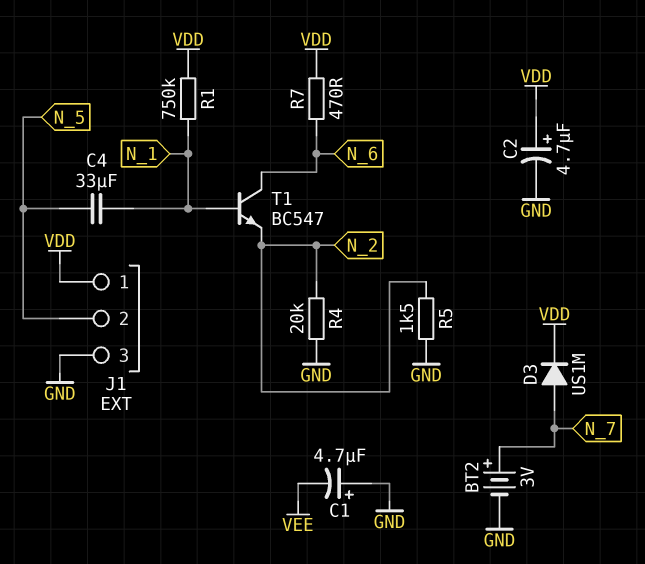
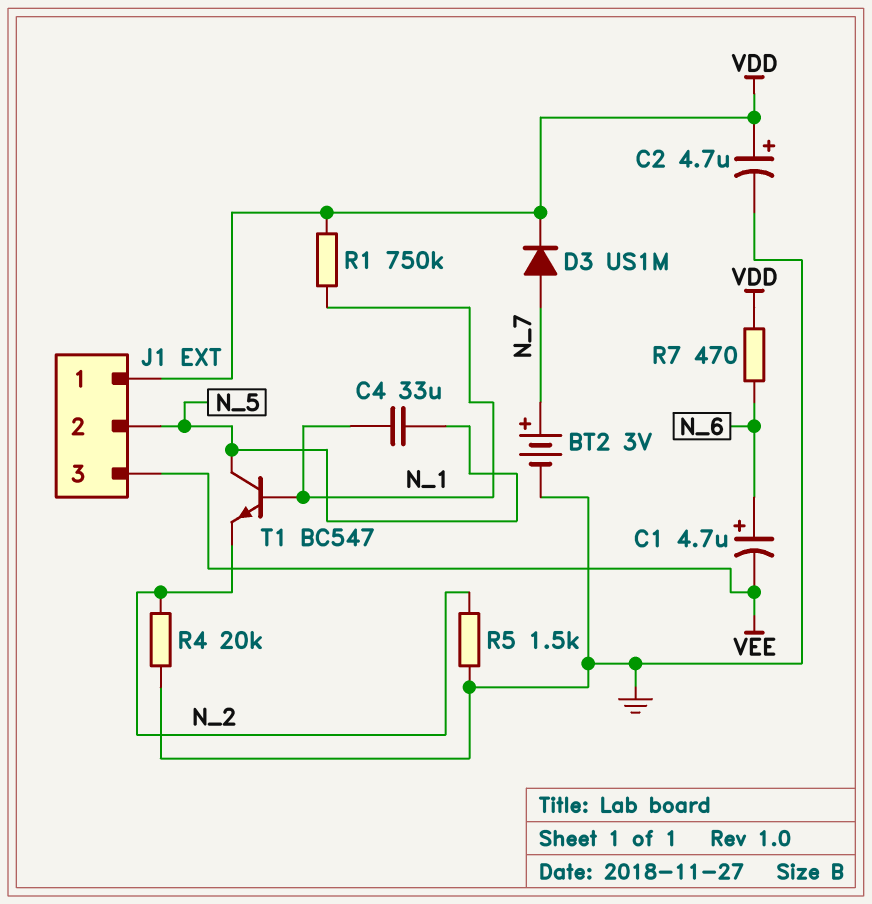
C1: 4.7uF (plus GND, minus VEE) -> 4.7uF (plus N_6, minus VEE)
J1 pin 3: GND -> VEE
T1: NPN BC547 (B N_1, C N_6, E N_2) -> NPN BC547 (B N_1, C N_5, E N_2)

